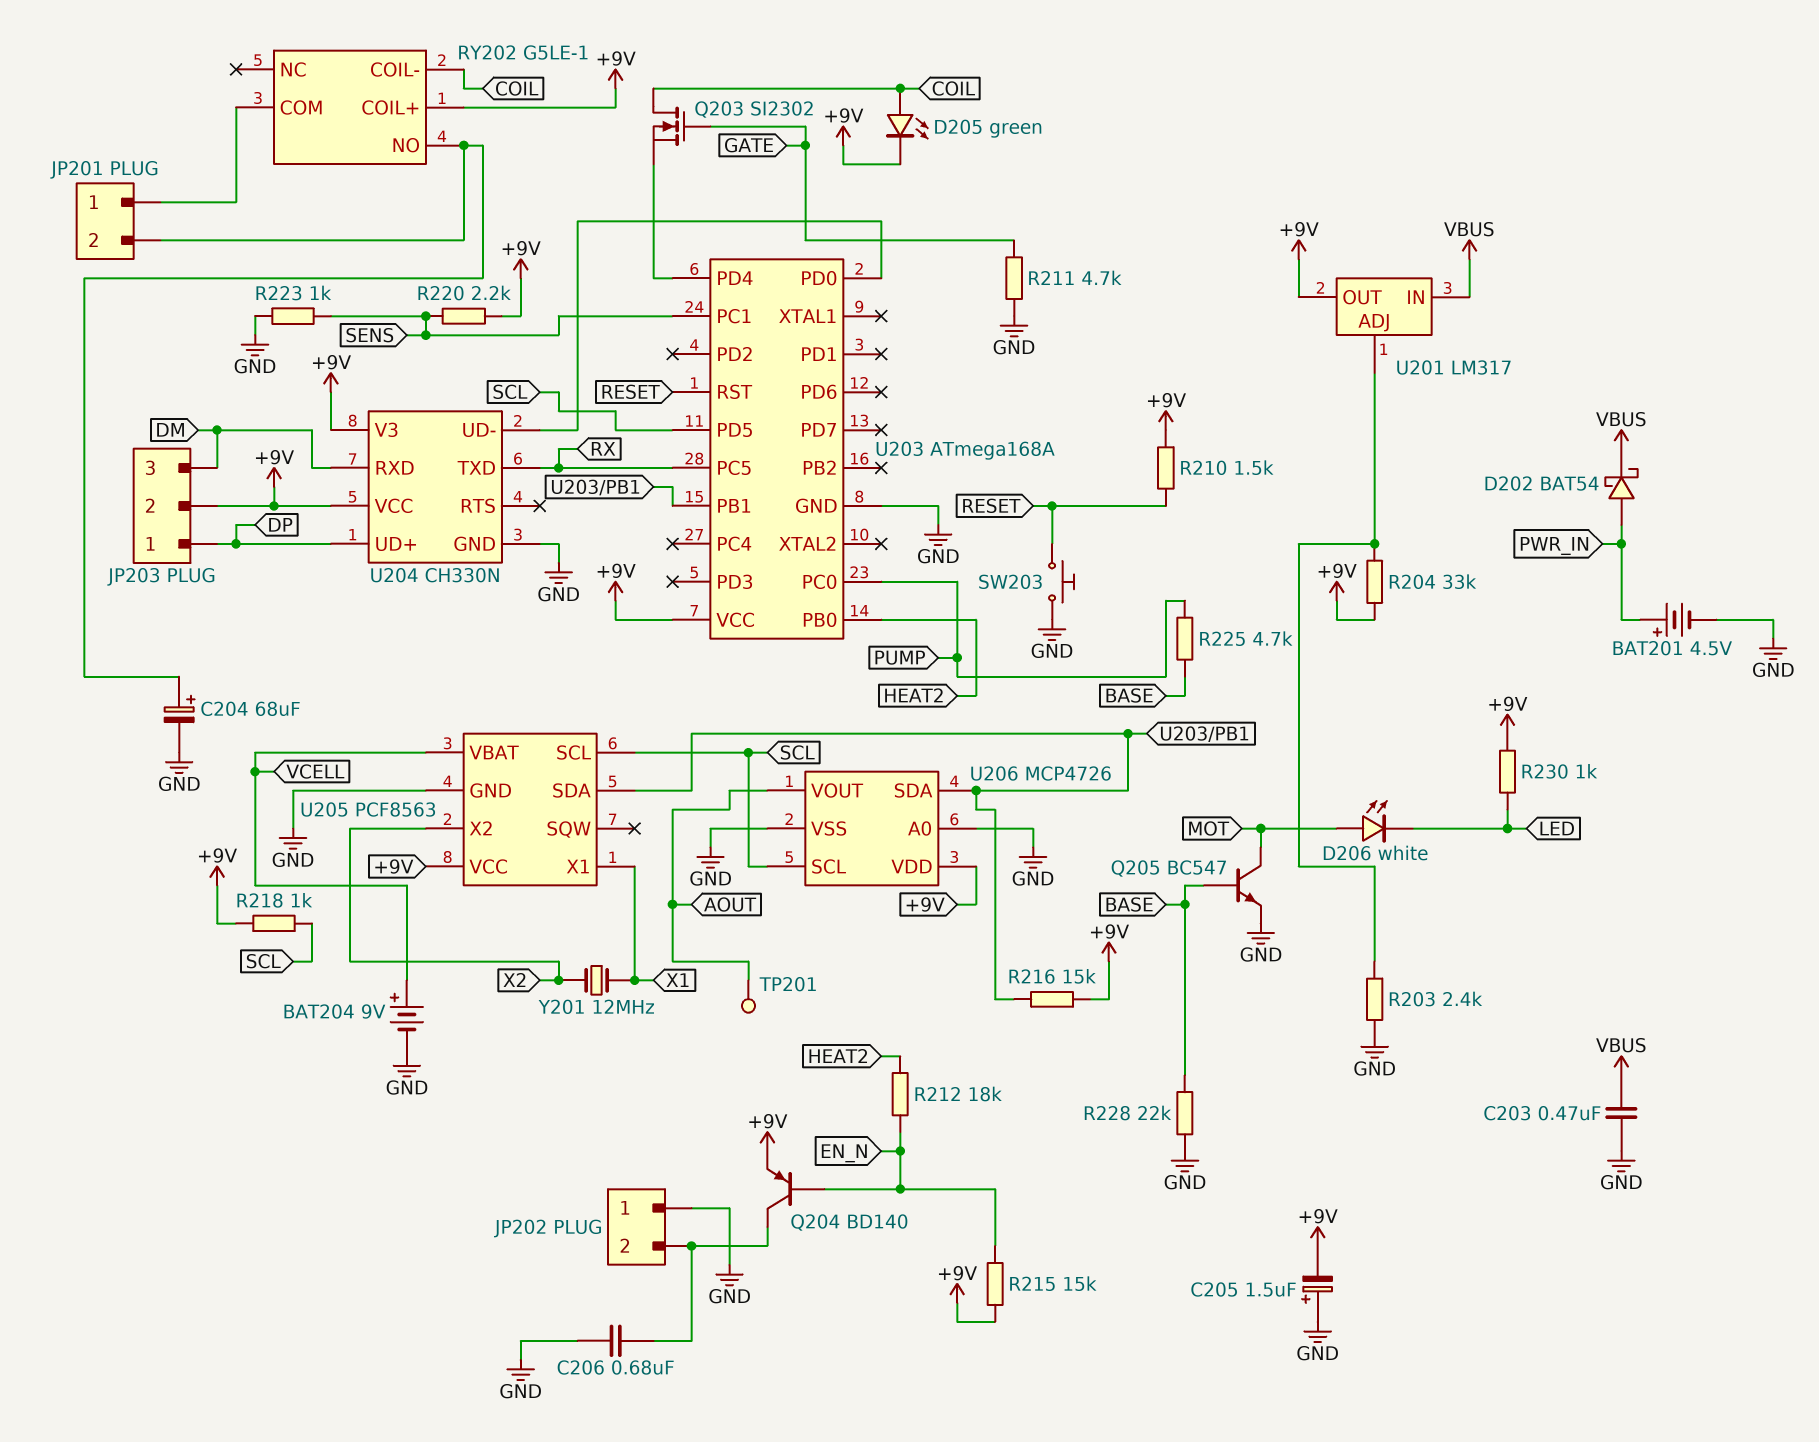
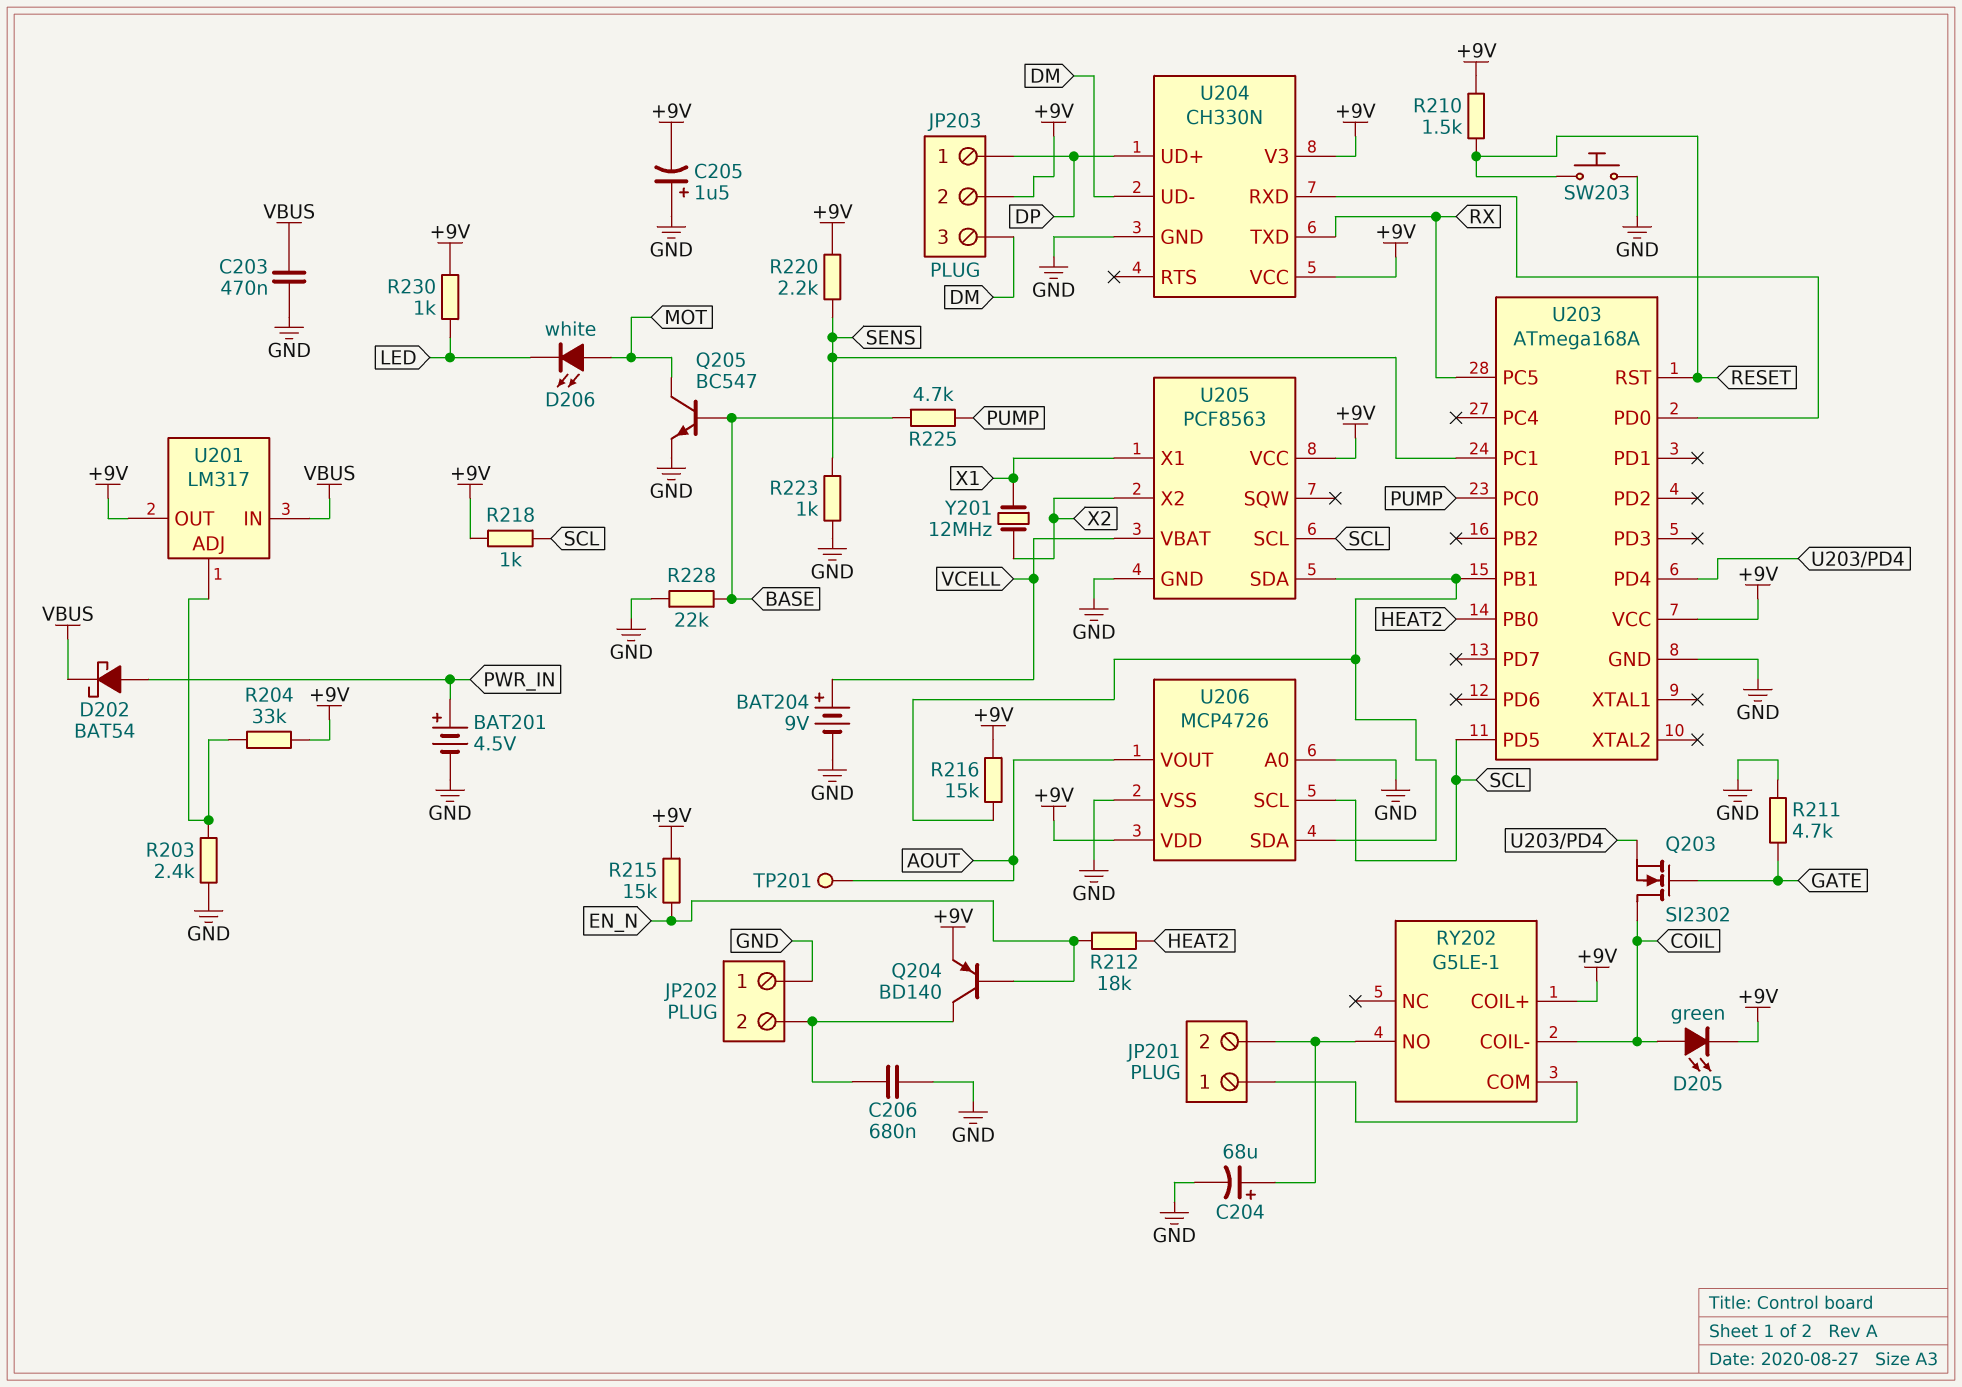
U204 pin RXD: DM -> U203/PD0
U204 pin UD-: U203/PD0 -> DM

